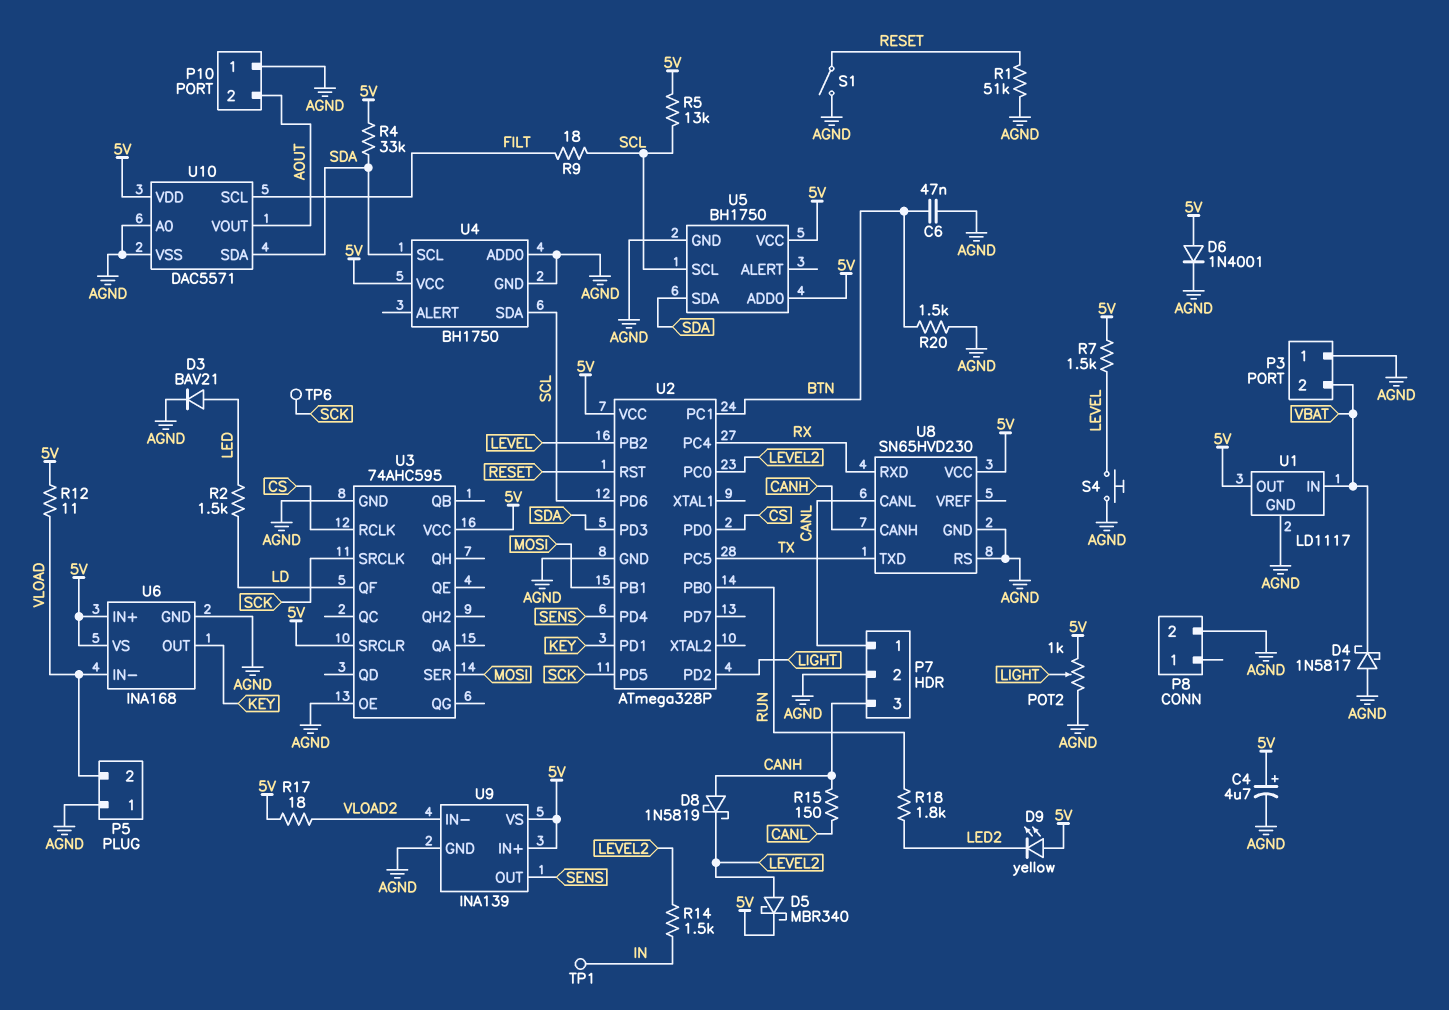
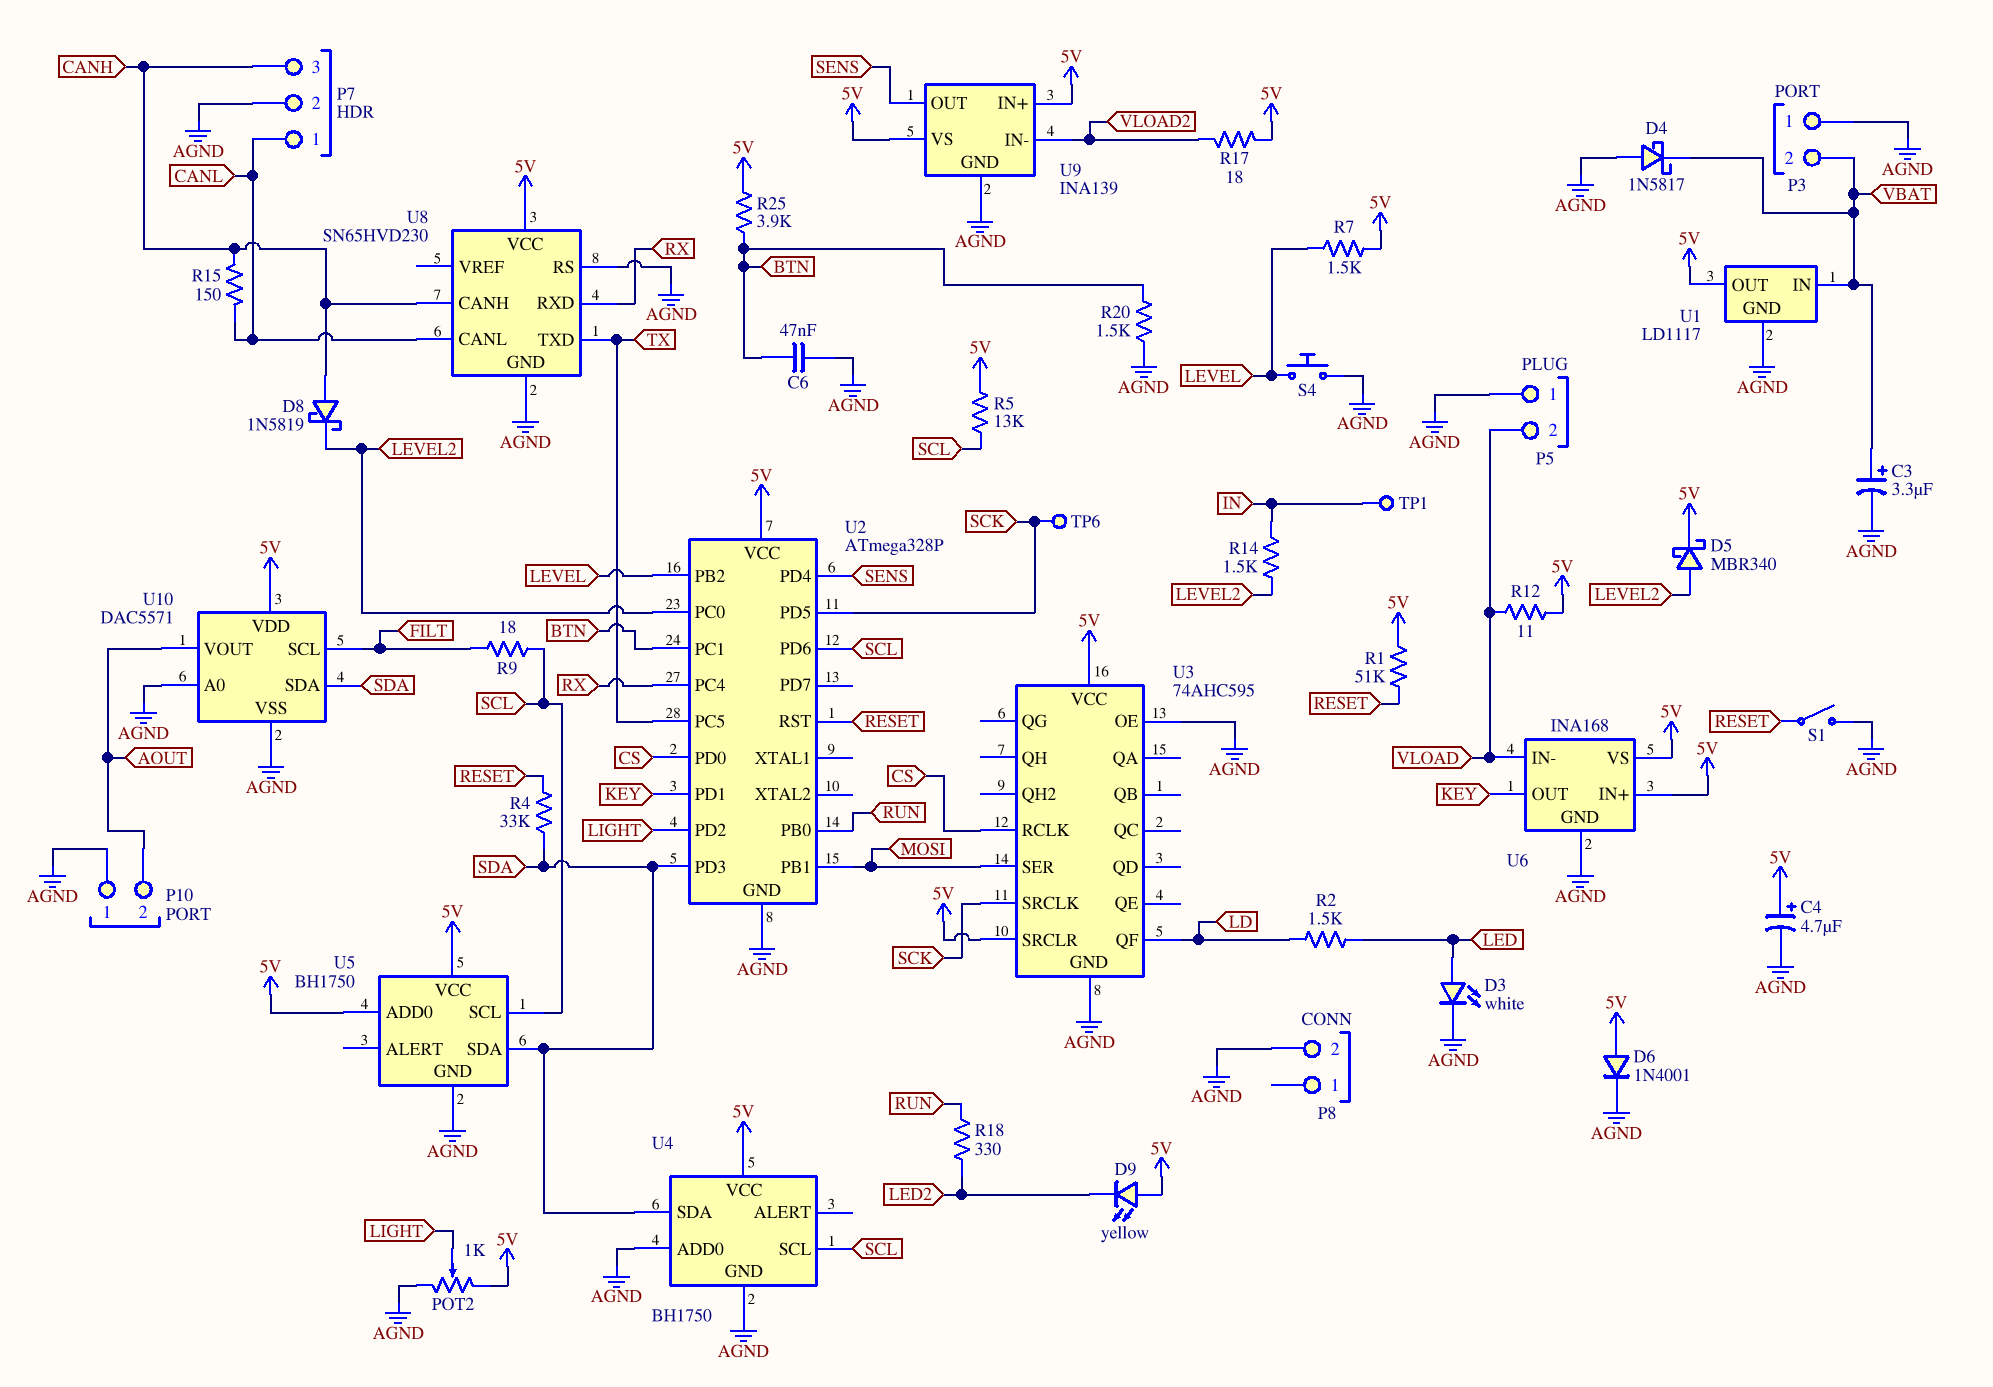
C3: none -> 3.3uF (plus VBAT, minus AGND)
D3: diode BAV21 (A LED, K AGND) -> LED white (A LED, K AGND)
R1: 51k (AGND, RESET) -> 51k (5V, RESET)
R4: 33k (5V, SDA) -> 33k (RESET, SDA)
R18: 1.8k (LED2, RUN) -> 330 (LED2, RUN)
R25: none -> 3.9k (5V, BTN)
U4 pin SCL: SDA -> SCL
U4 pin SDA: SCL -> SDA

